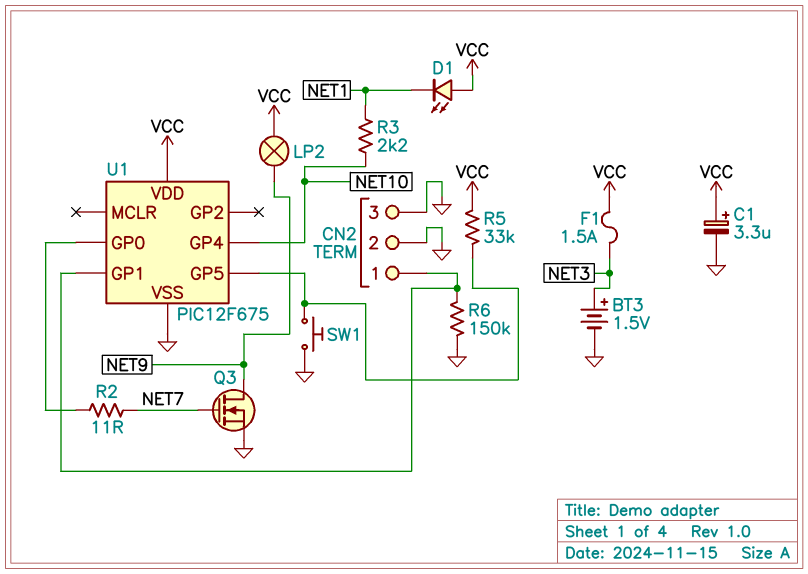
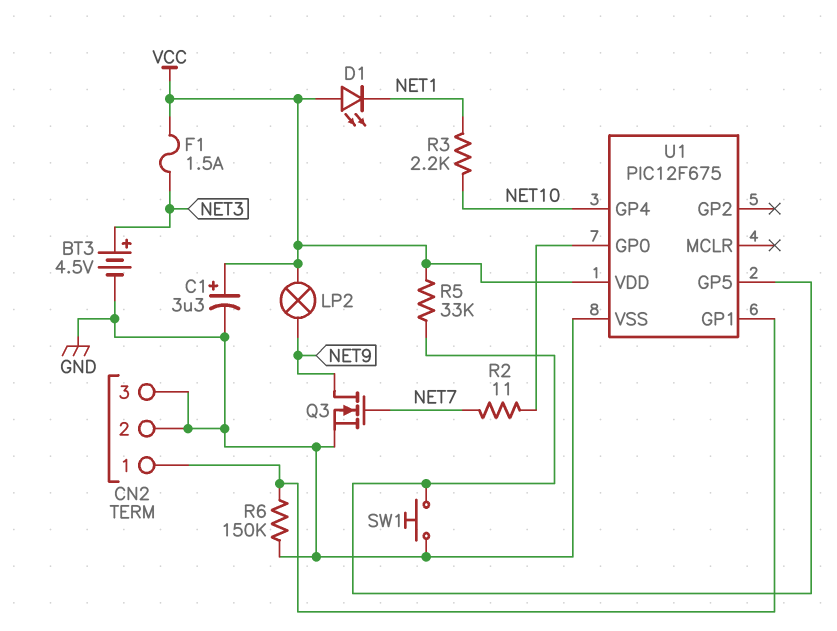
BT3: 1.5V (plus NET3, minus GND) -> 4.5V (plus NET3, minus GND)

